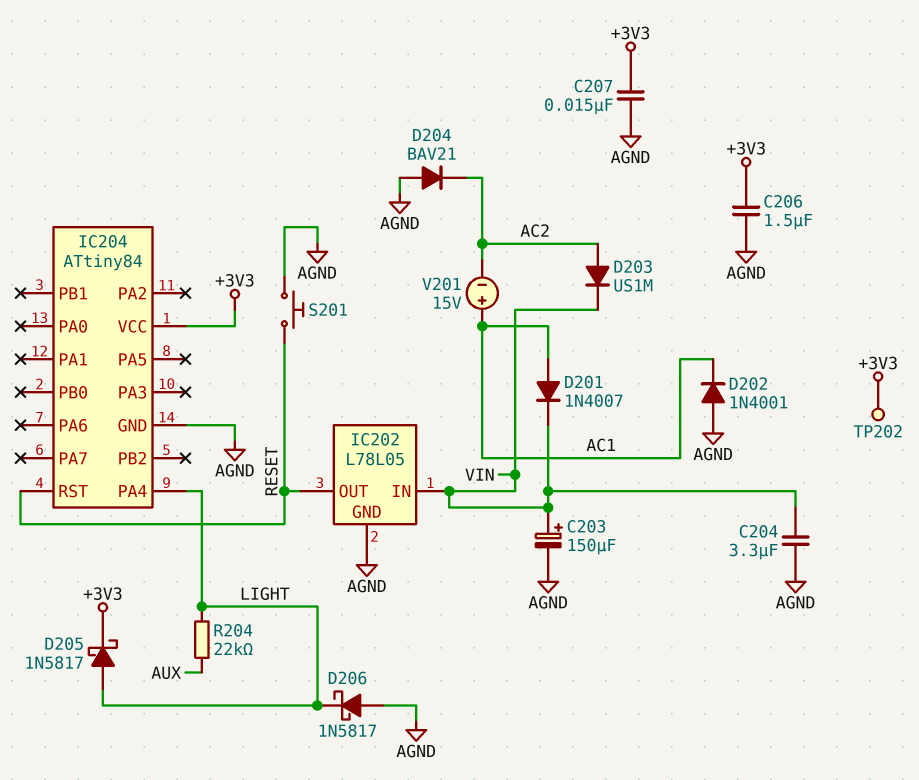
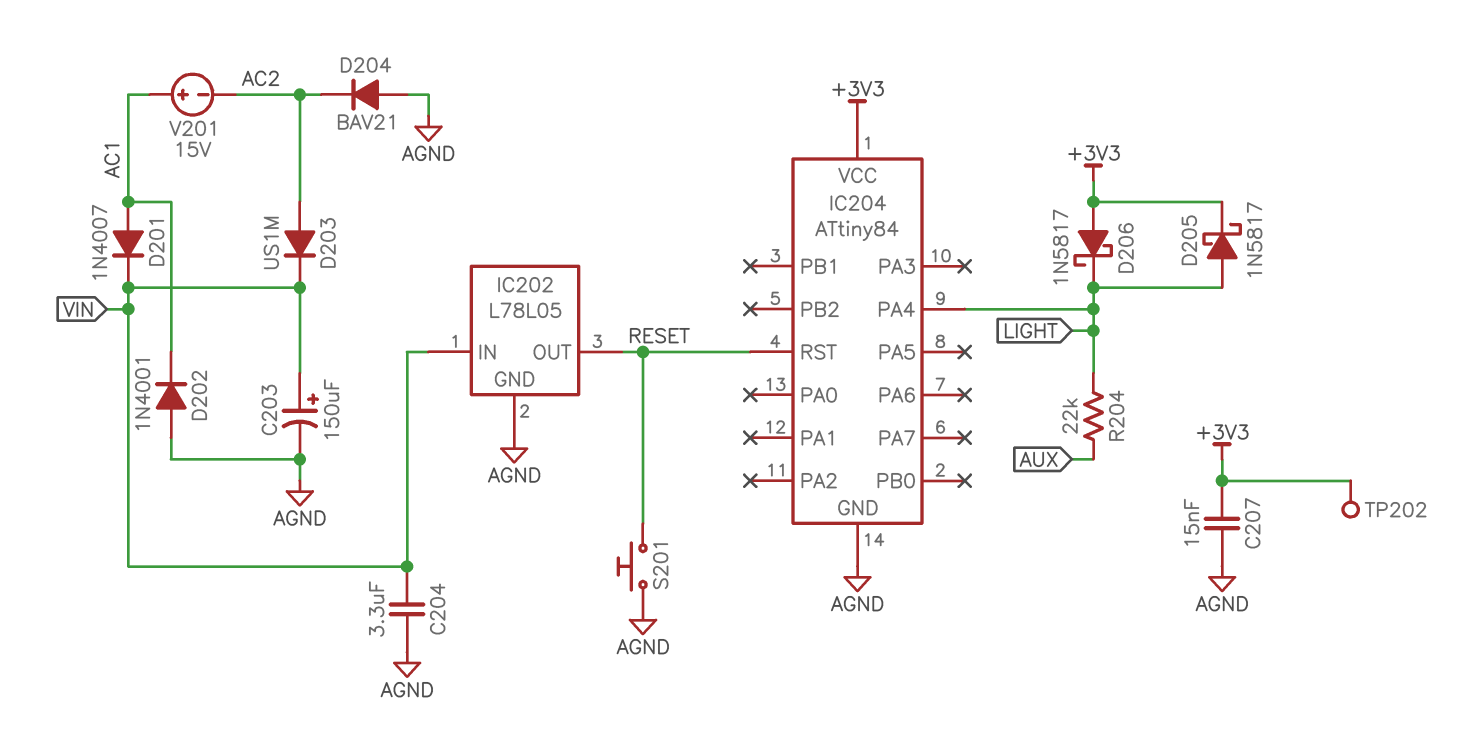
C206: 1.5uF (+3V3, AGND) -> none
D206: schottky 1N5817 (A AGND, K LIGHT) -> schottky 1N5817 (A +3V3, K LIGHT)

